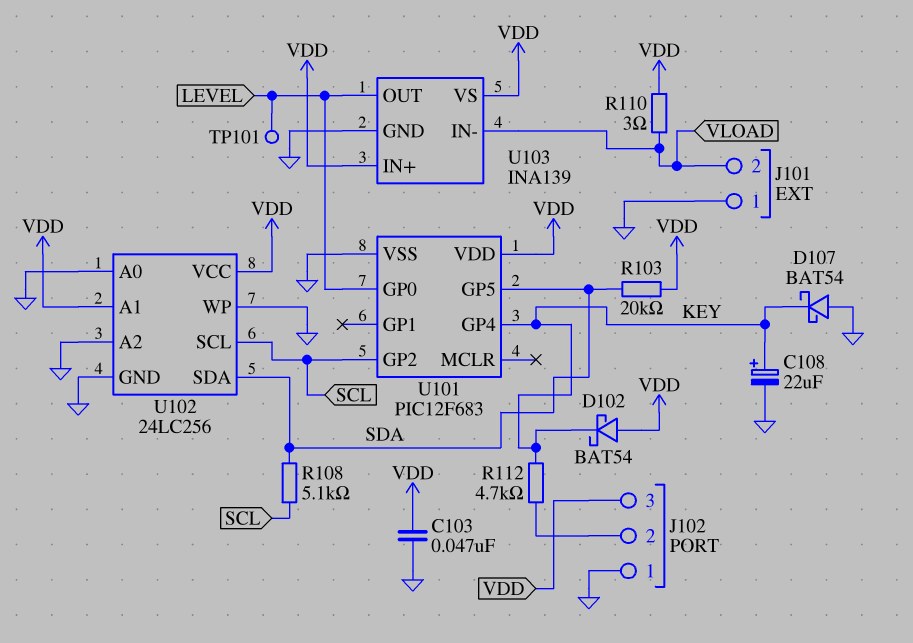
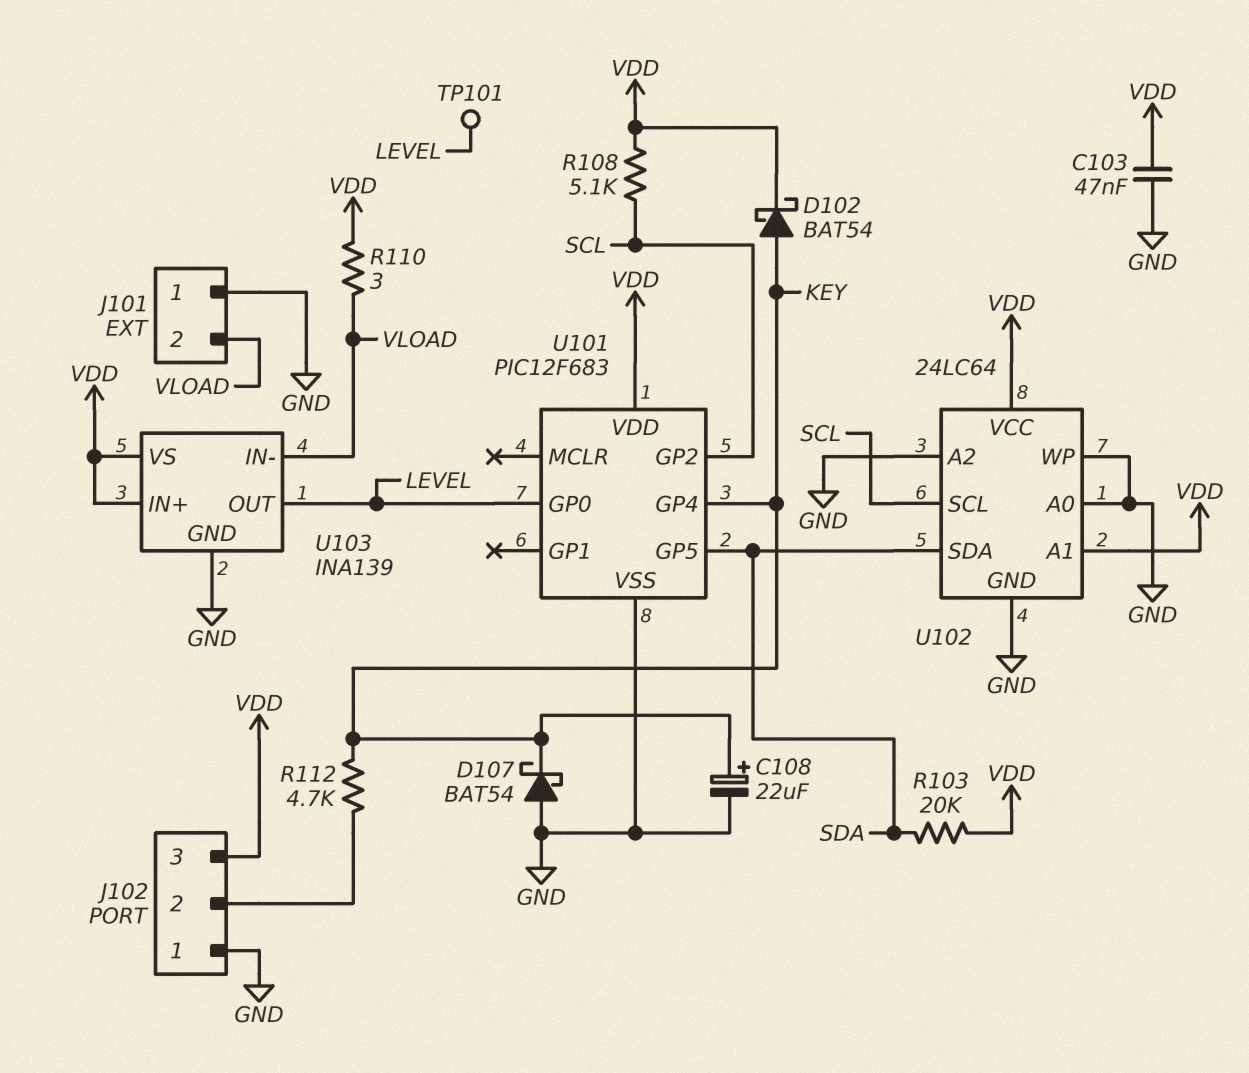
D102: schottky BAT54 (A VDD, K KEY) -> schottky BAT54 (A KEY, K VDD)
R108: 5.1k (SCL, SDA) -> 5.1k (SCL, VDD)
U102: 24LC256 -> 24LC64

